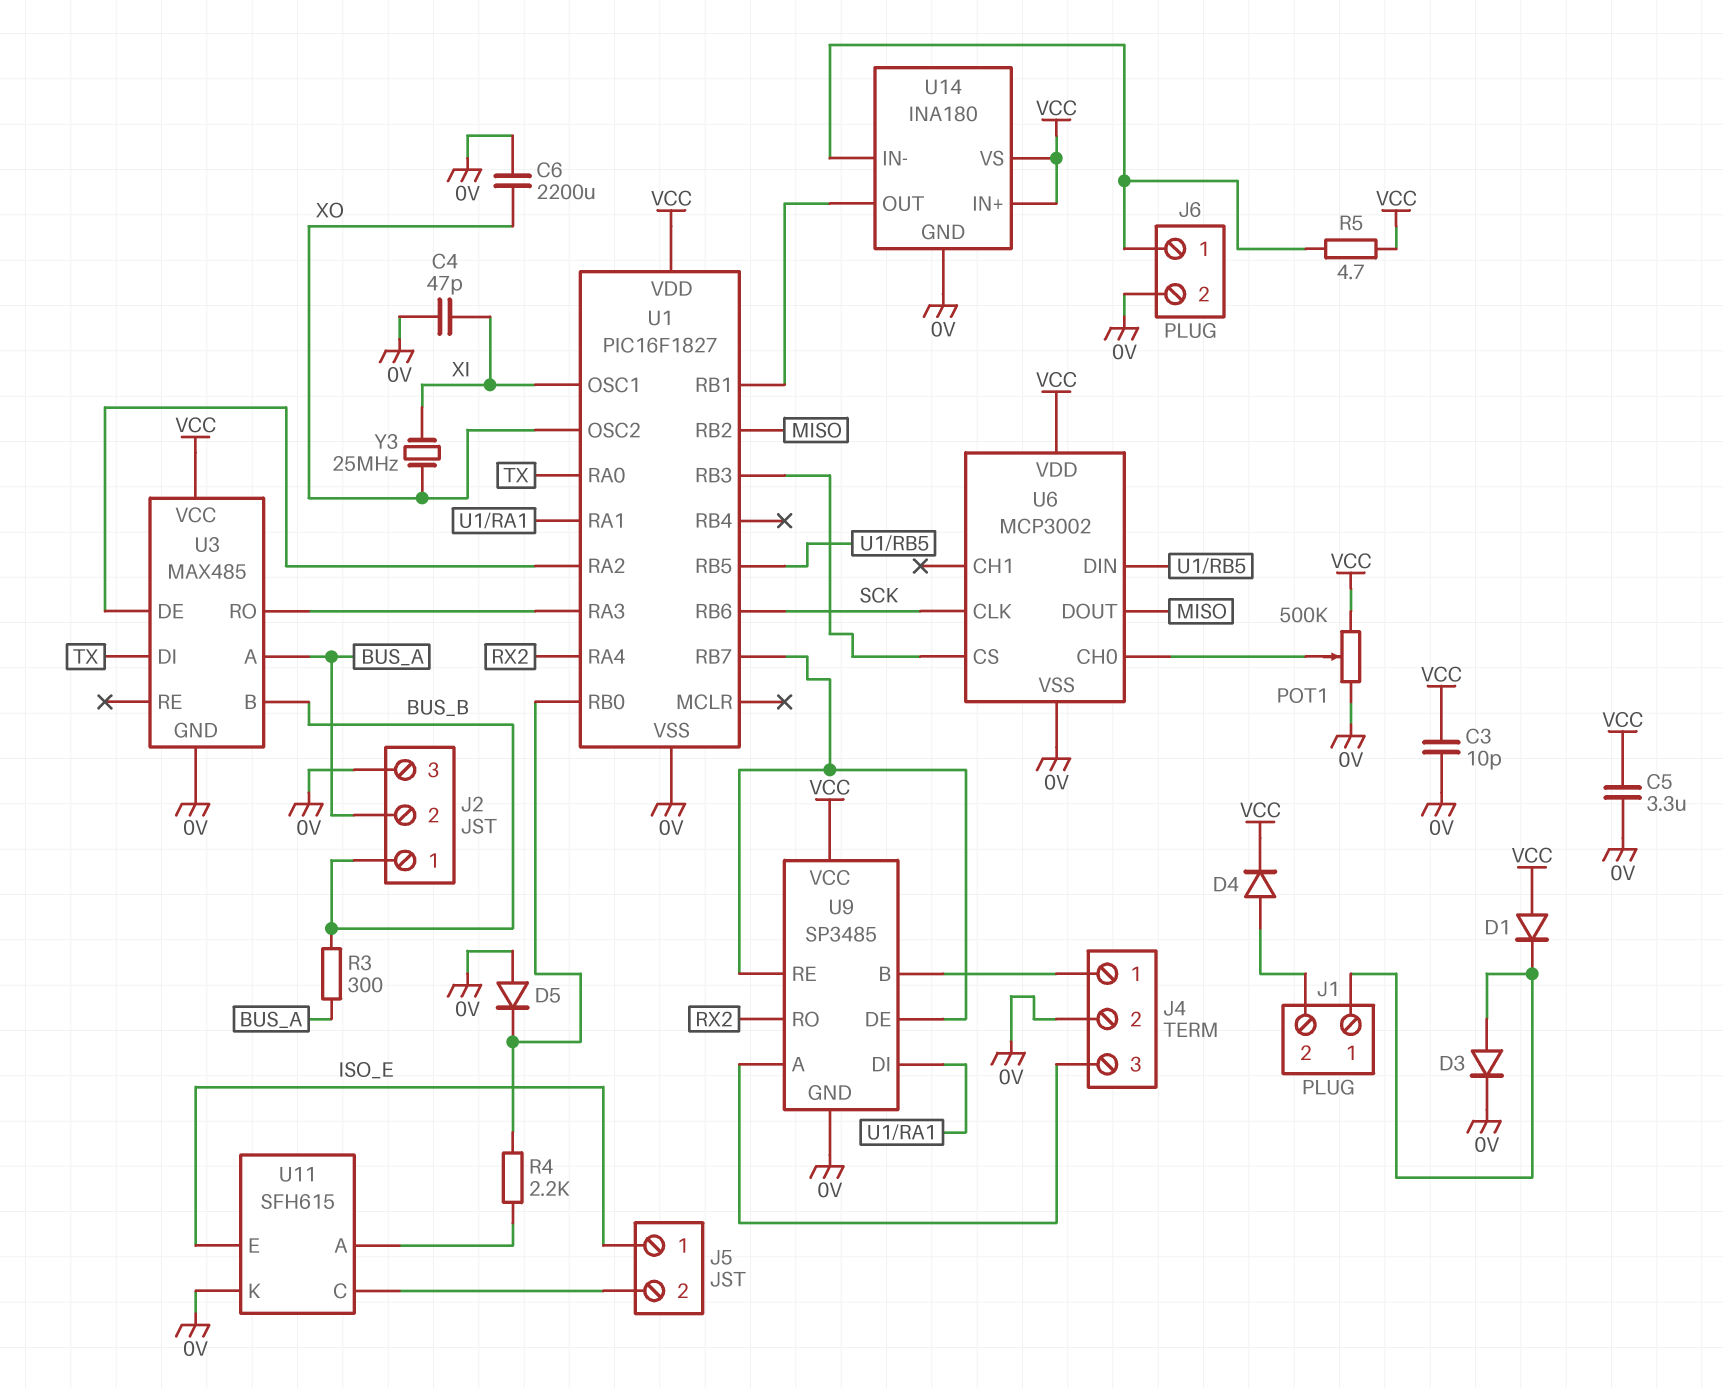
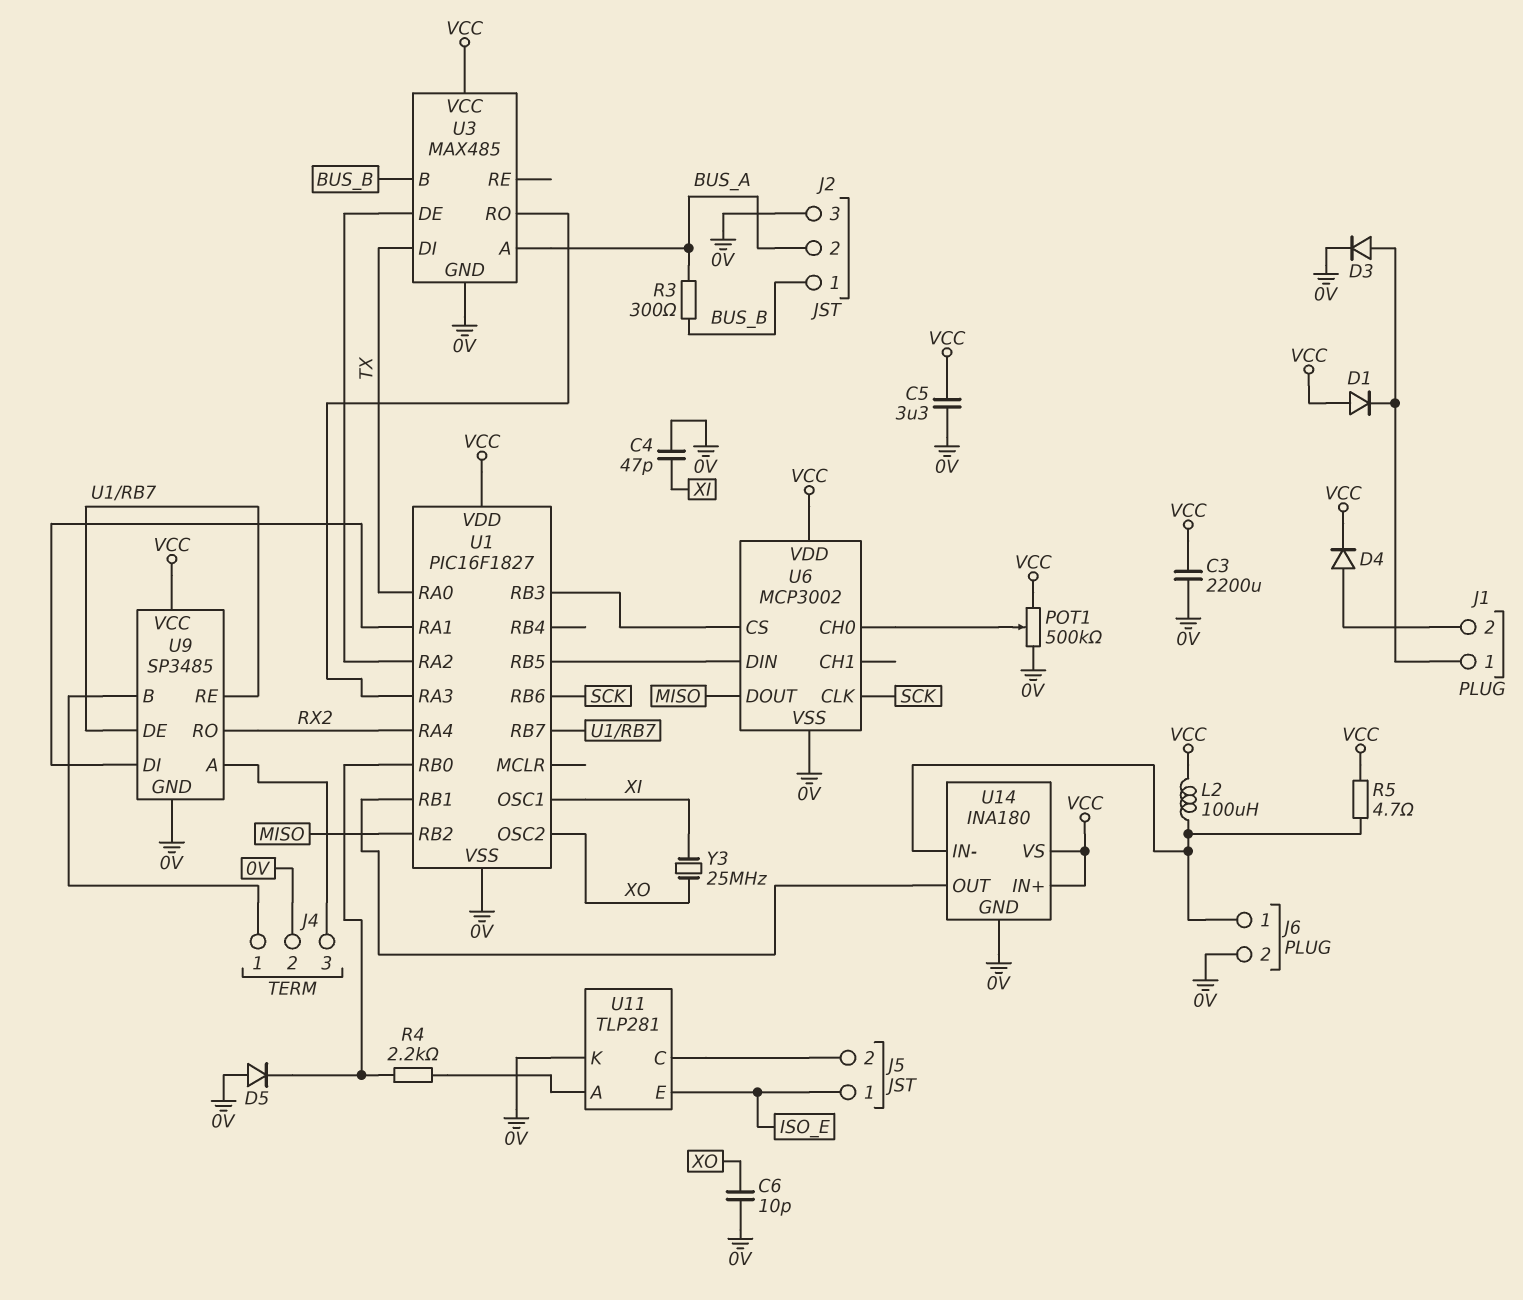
C3: 10pF (0V, VCC) -> 2200uF (0V, VCC)
C6: 2200uF (0V, XO) -> 10pF (0V, XO)
L2: none -> 100uH (J6/1, VCC)
U11: SFH615 -> TLP281

